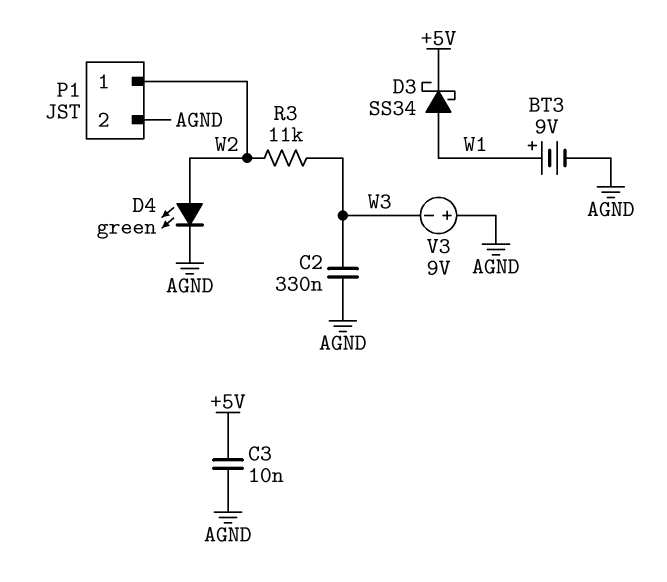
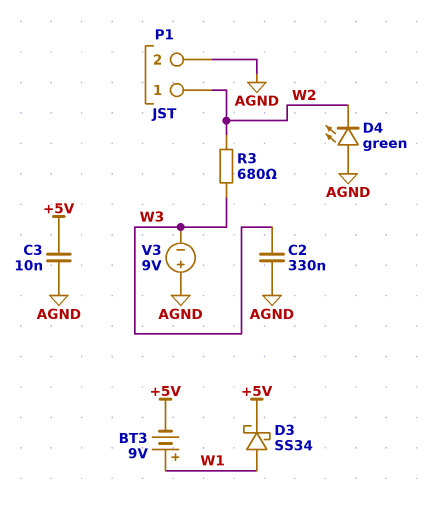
BT3: 9V (plus W1, minus AGND) -> 9V (plus W1, minus +5V)
D4: LED green (A W2, K AGND) -> LED green (A AGND, K W2)
R3: 11k (W2, W3) -> 680 (W2, W3)

